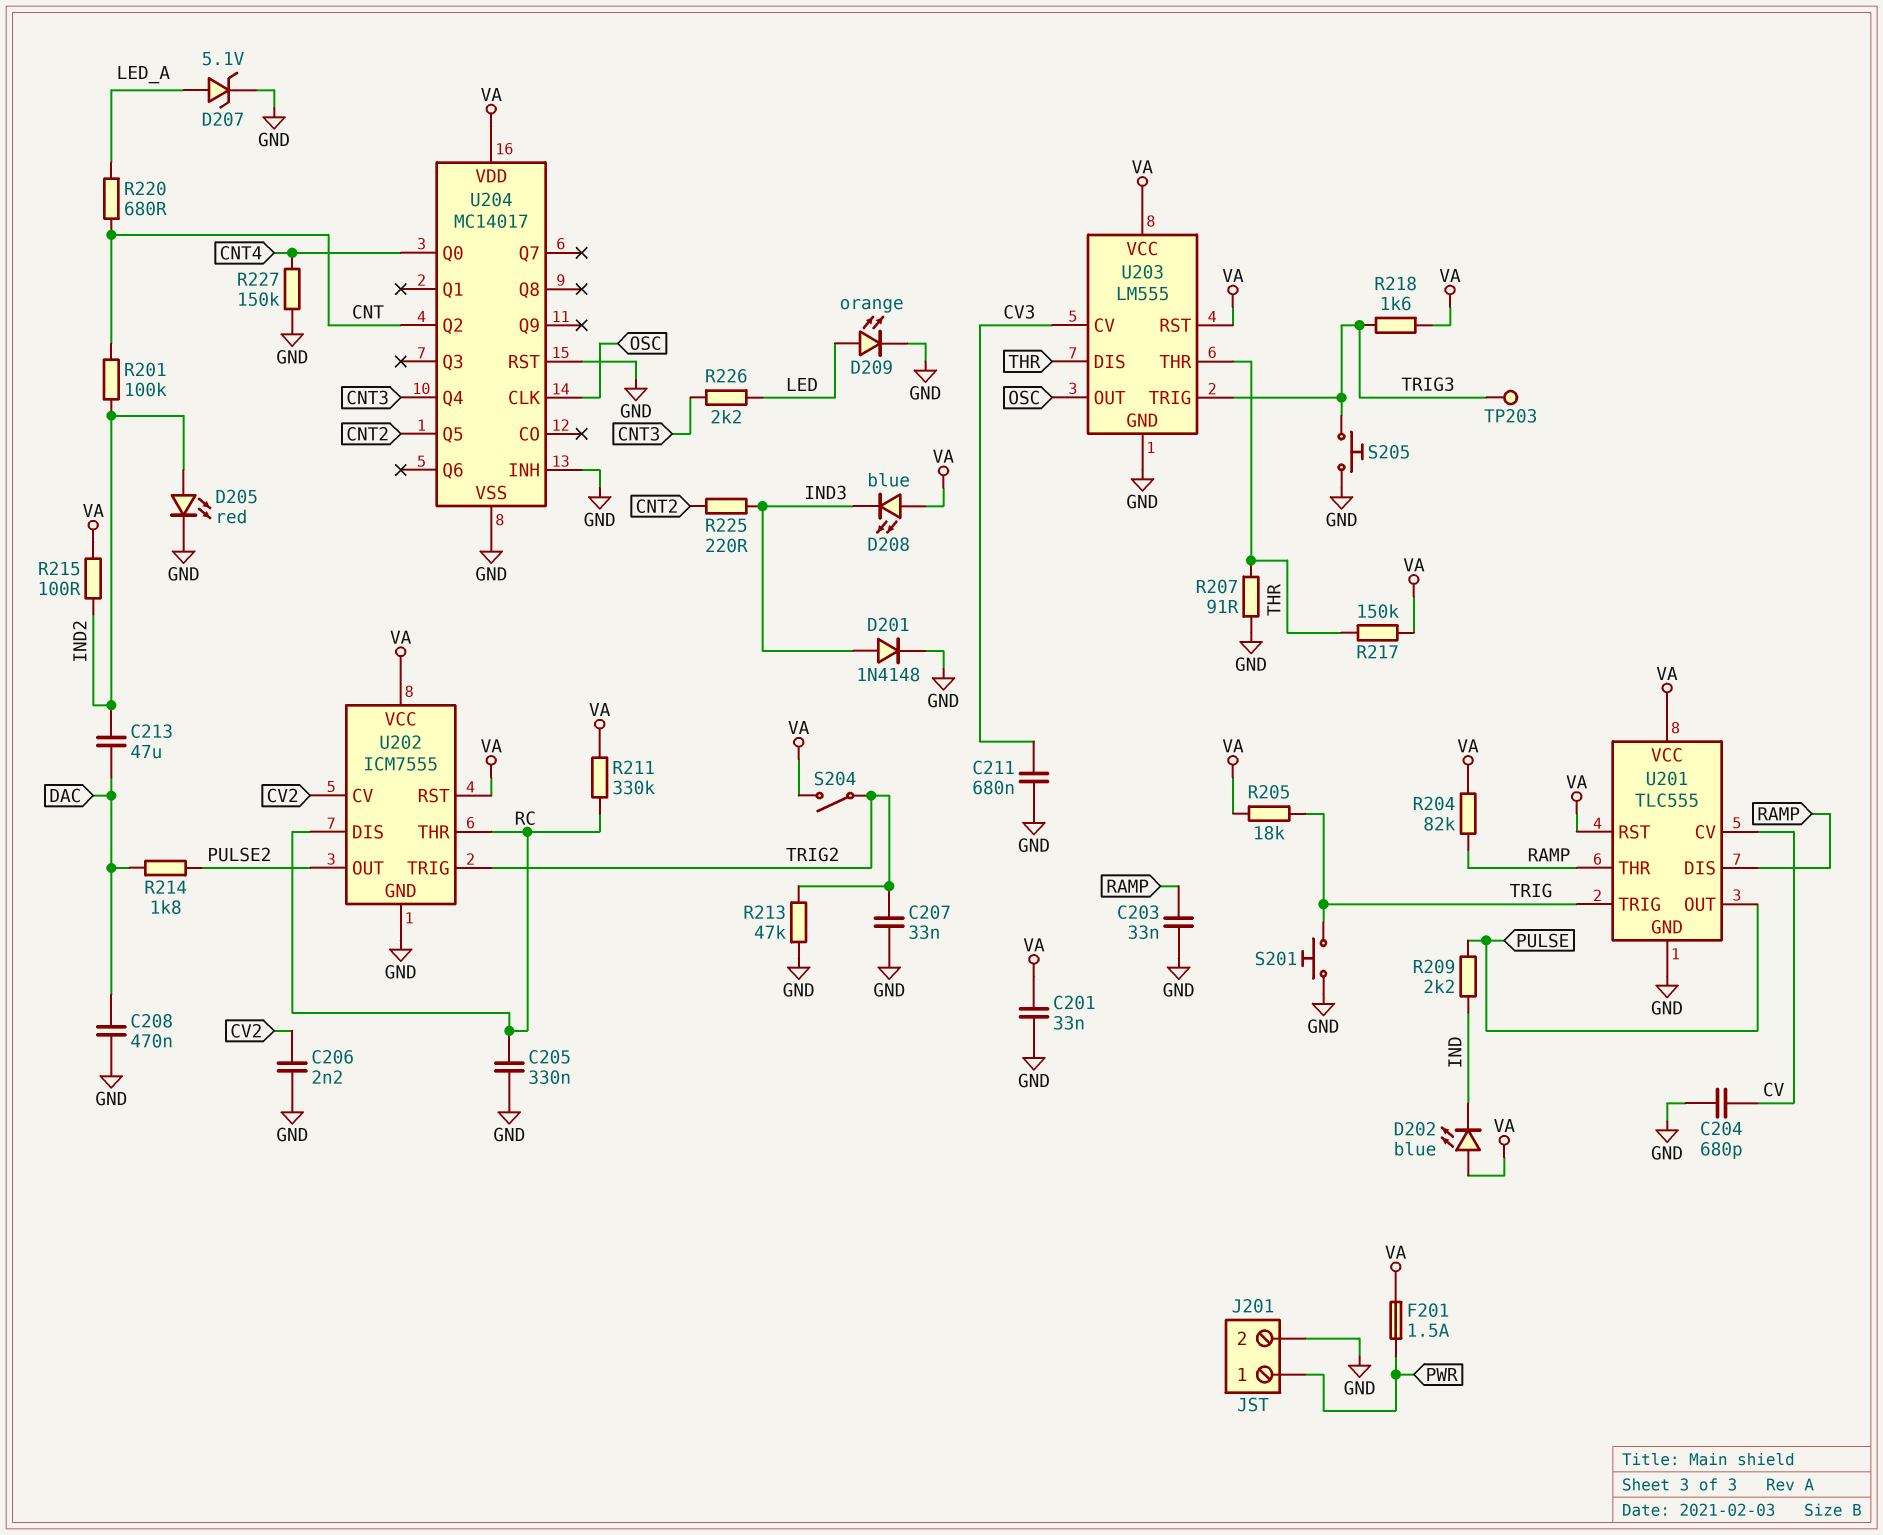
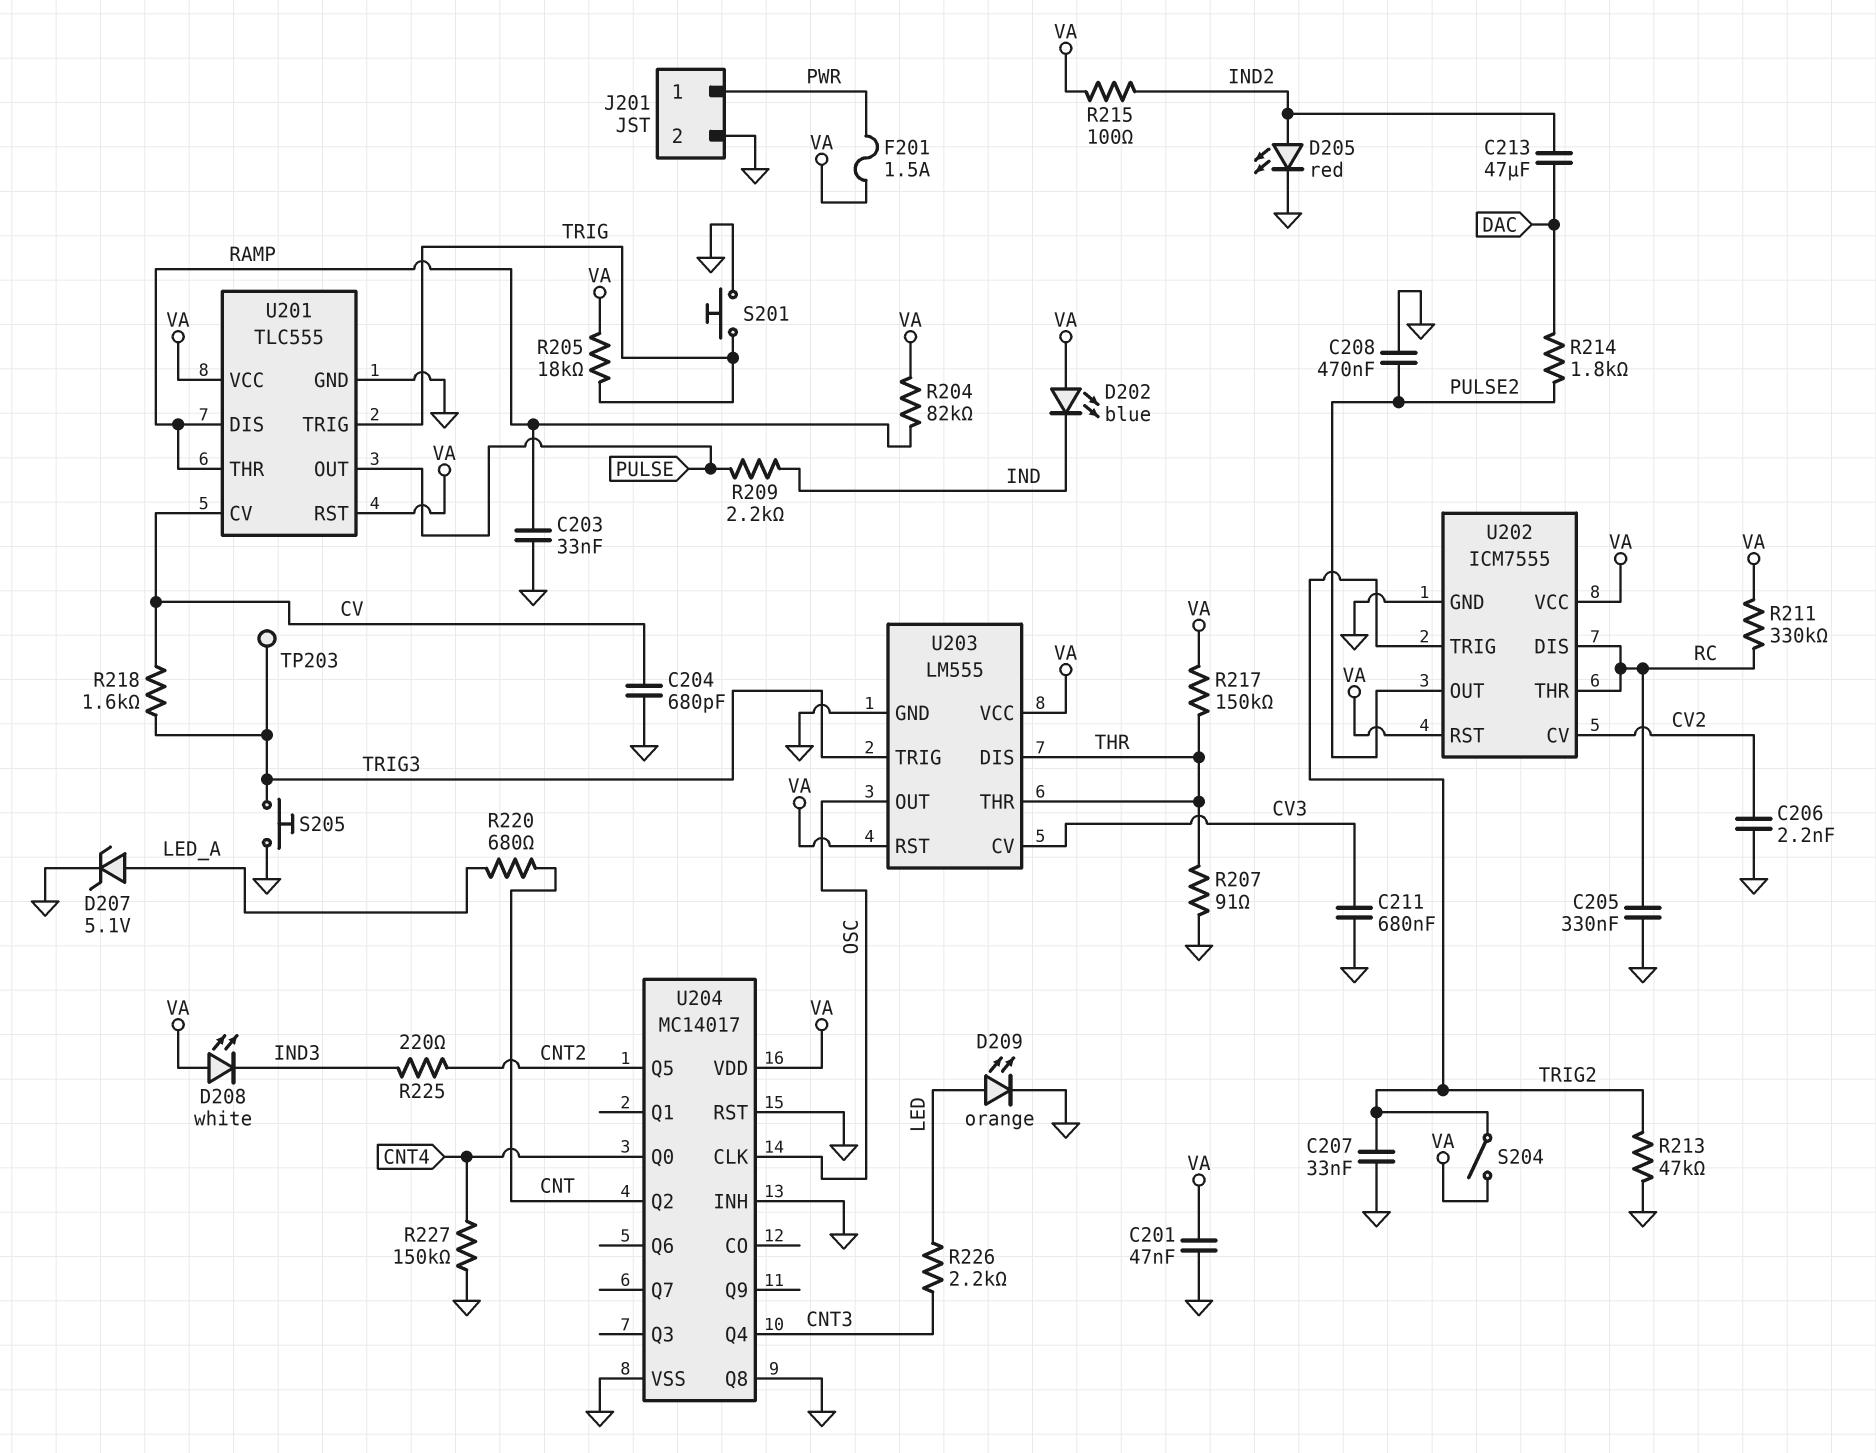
C201: 33nF (GND, VA) -> 47nF (GND, VA)
C208: 470nF (DAC, GND) -> 470nF (GND, PULSE2)
D201: diode 1N4148 (A IND3, K GND) -> none
D208: LED blue (A VA, K IND3) -> LED white (A VA, K IND3)
R201: 100k (CNT, IND2) -> none
R218: 1.6k (TRIG3, VA) -> 1.6k (CV, TRIG3)
U204 pin Q8: none -> GND

